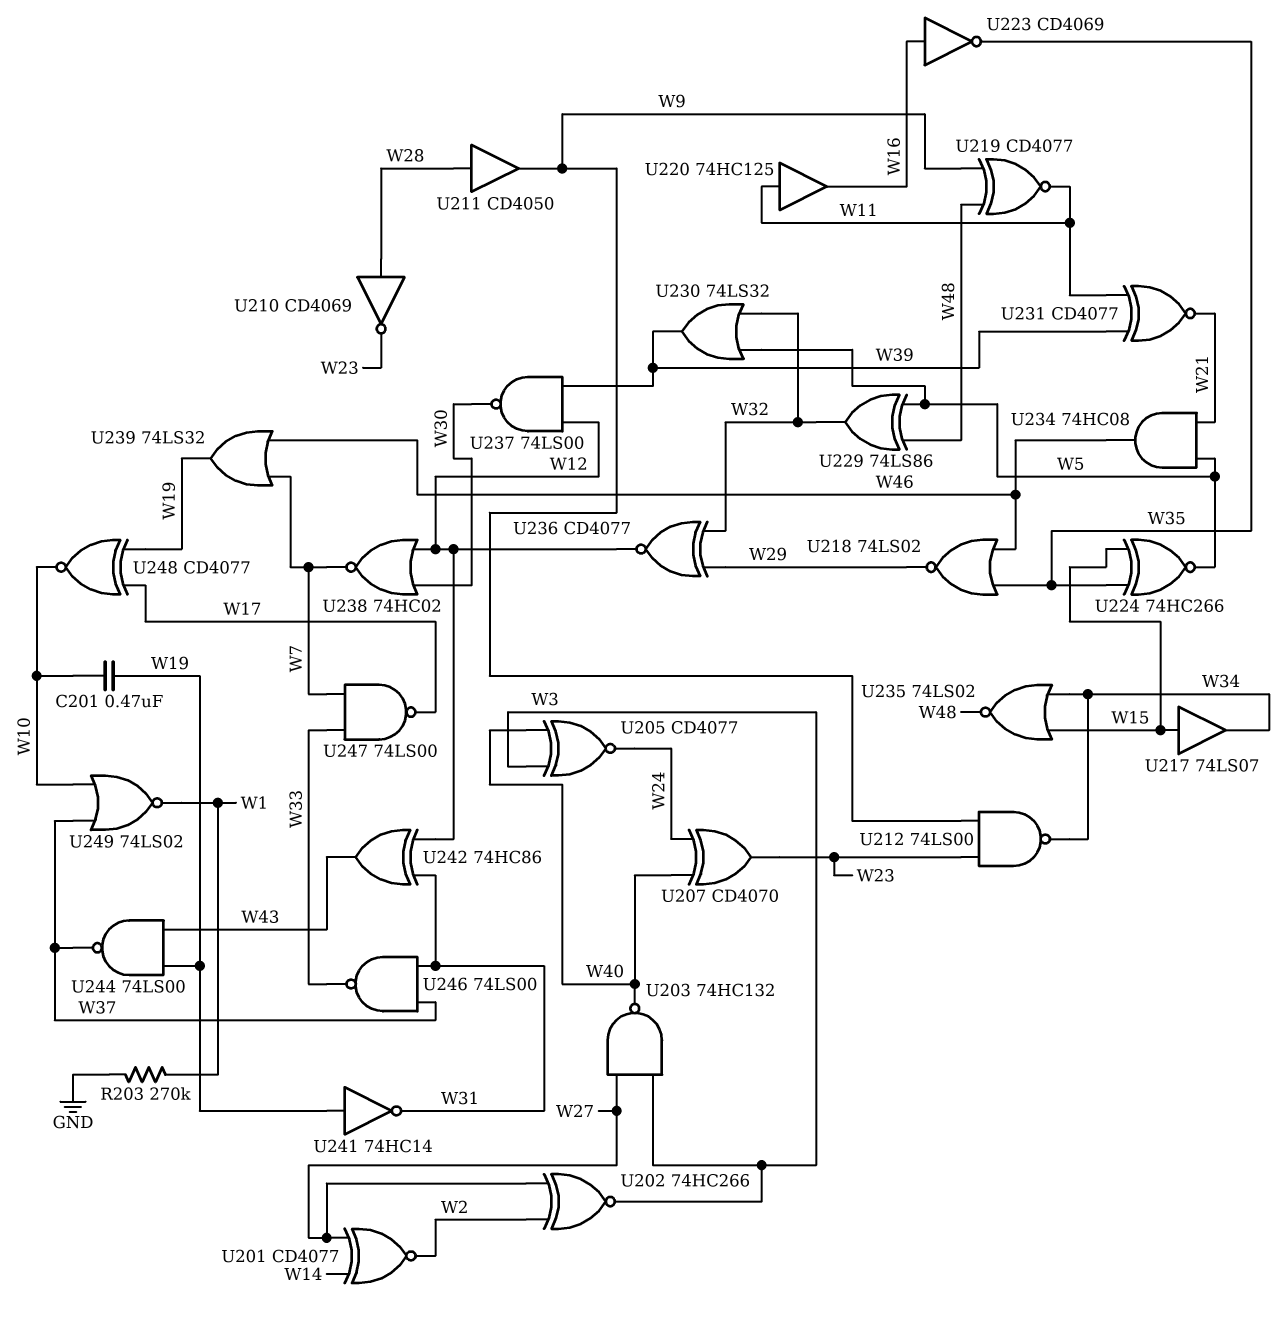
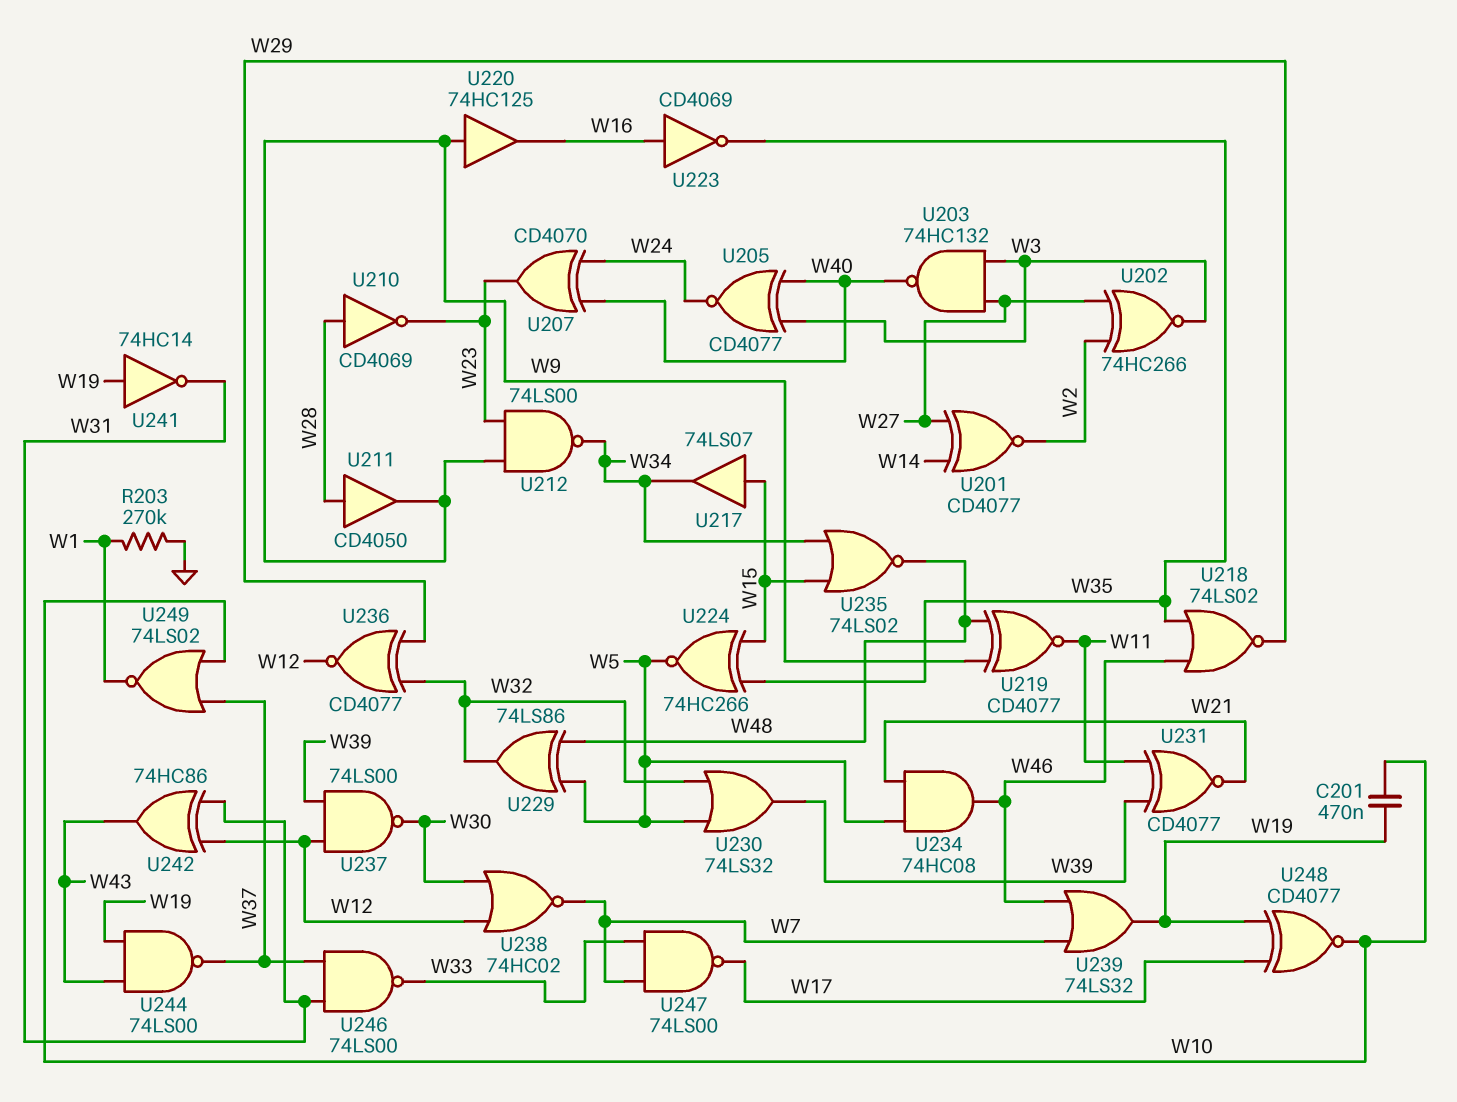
U220: buffer 74HC125 (in W11, out W16) -> buffer 74HC125 (in W9, out W16)

